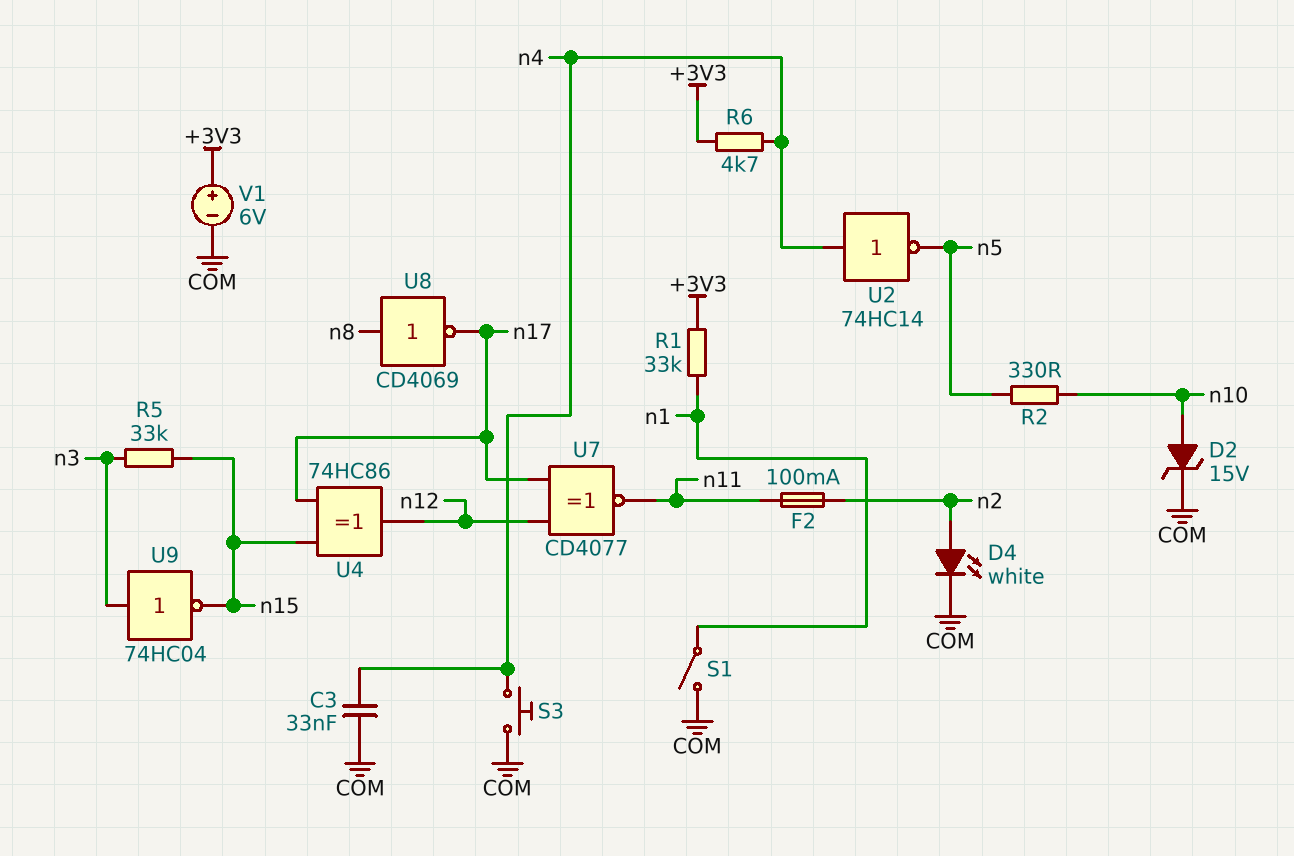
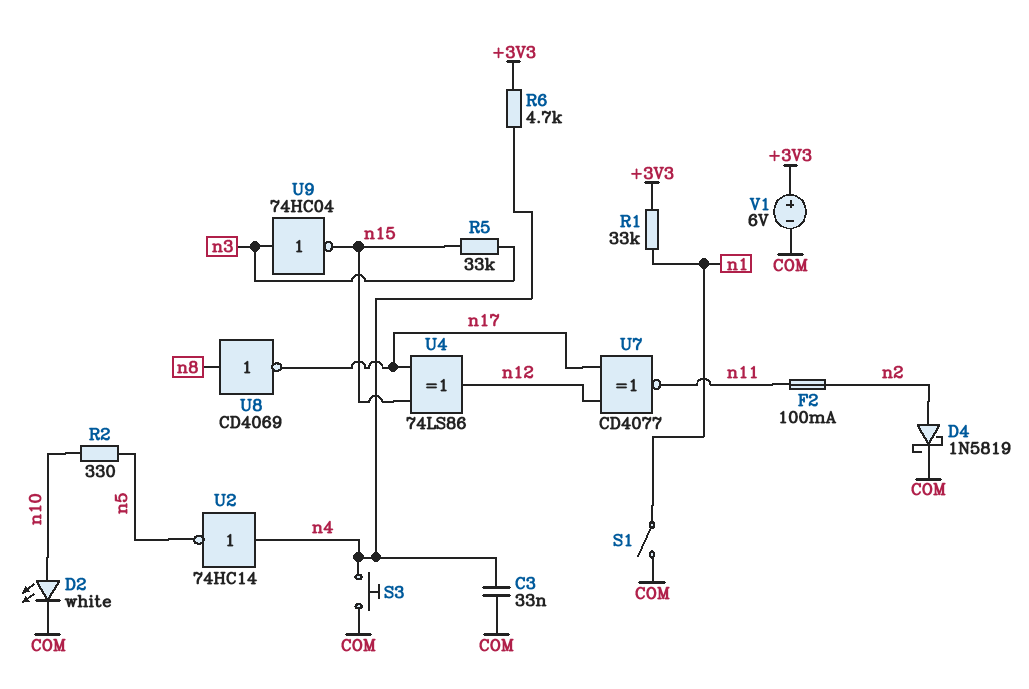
D2: zener 15V (A n10, K COM) -> LED white (A n10, K COM)
D4: LED white (A n2, K COM) -> schottky 1N5819 (A n2, K COM)
U4: XOR 74HC86 (in n15, in n17, out n12) -> XOR 74LS86 (in n15, in n17, out n12)

